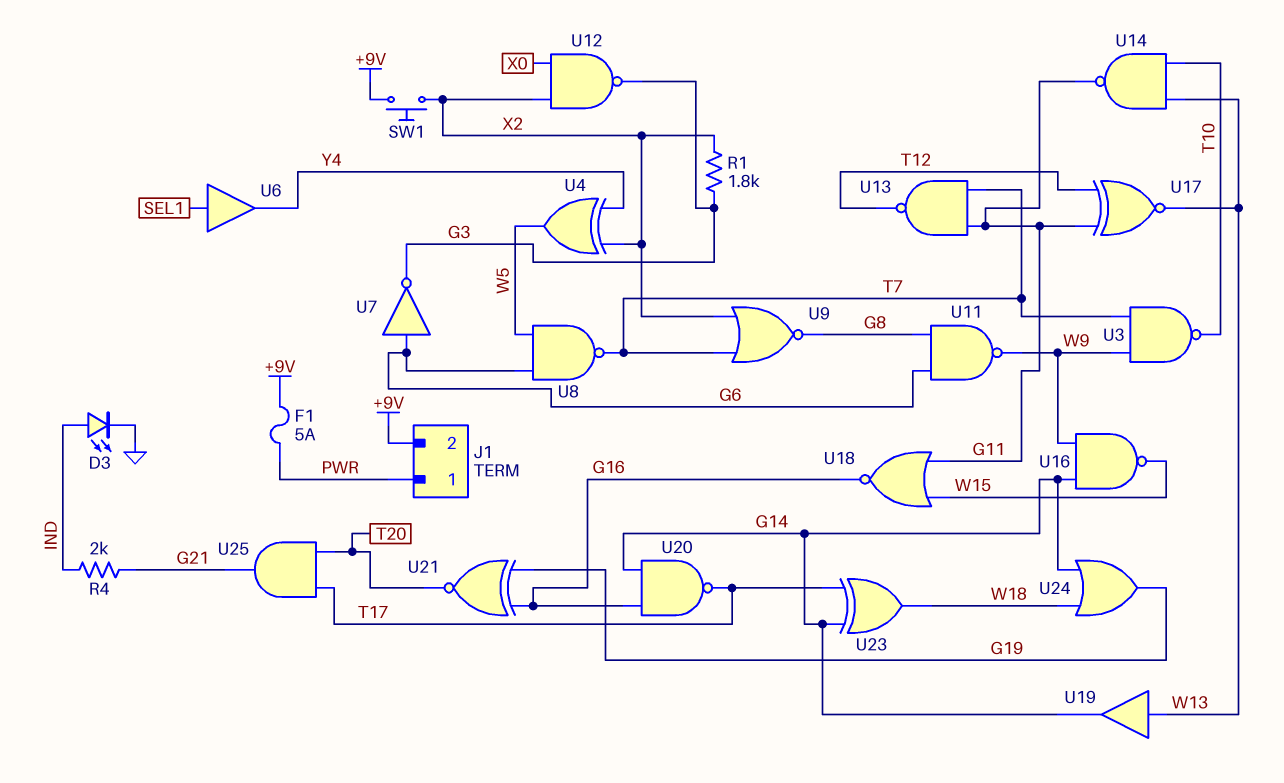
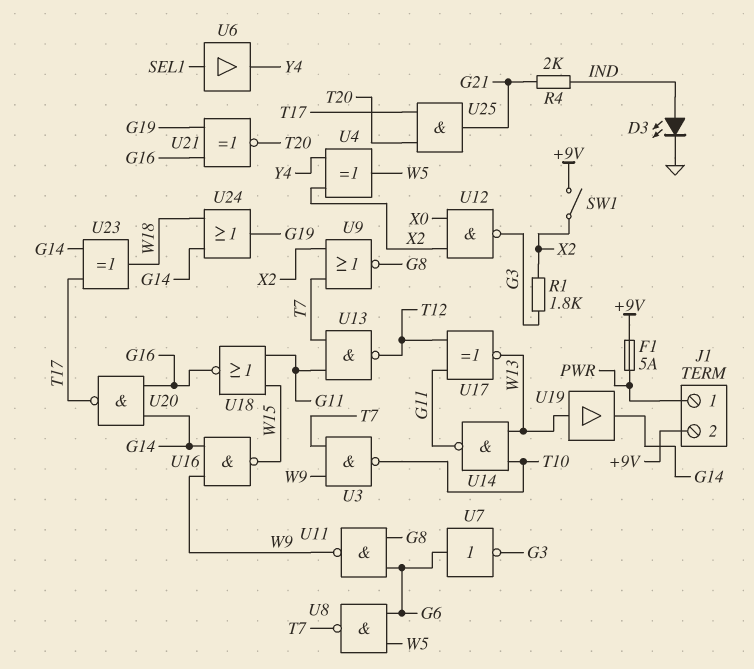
SW1: button (+9V, X2) -> switch (+9V, X2)

